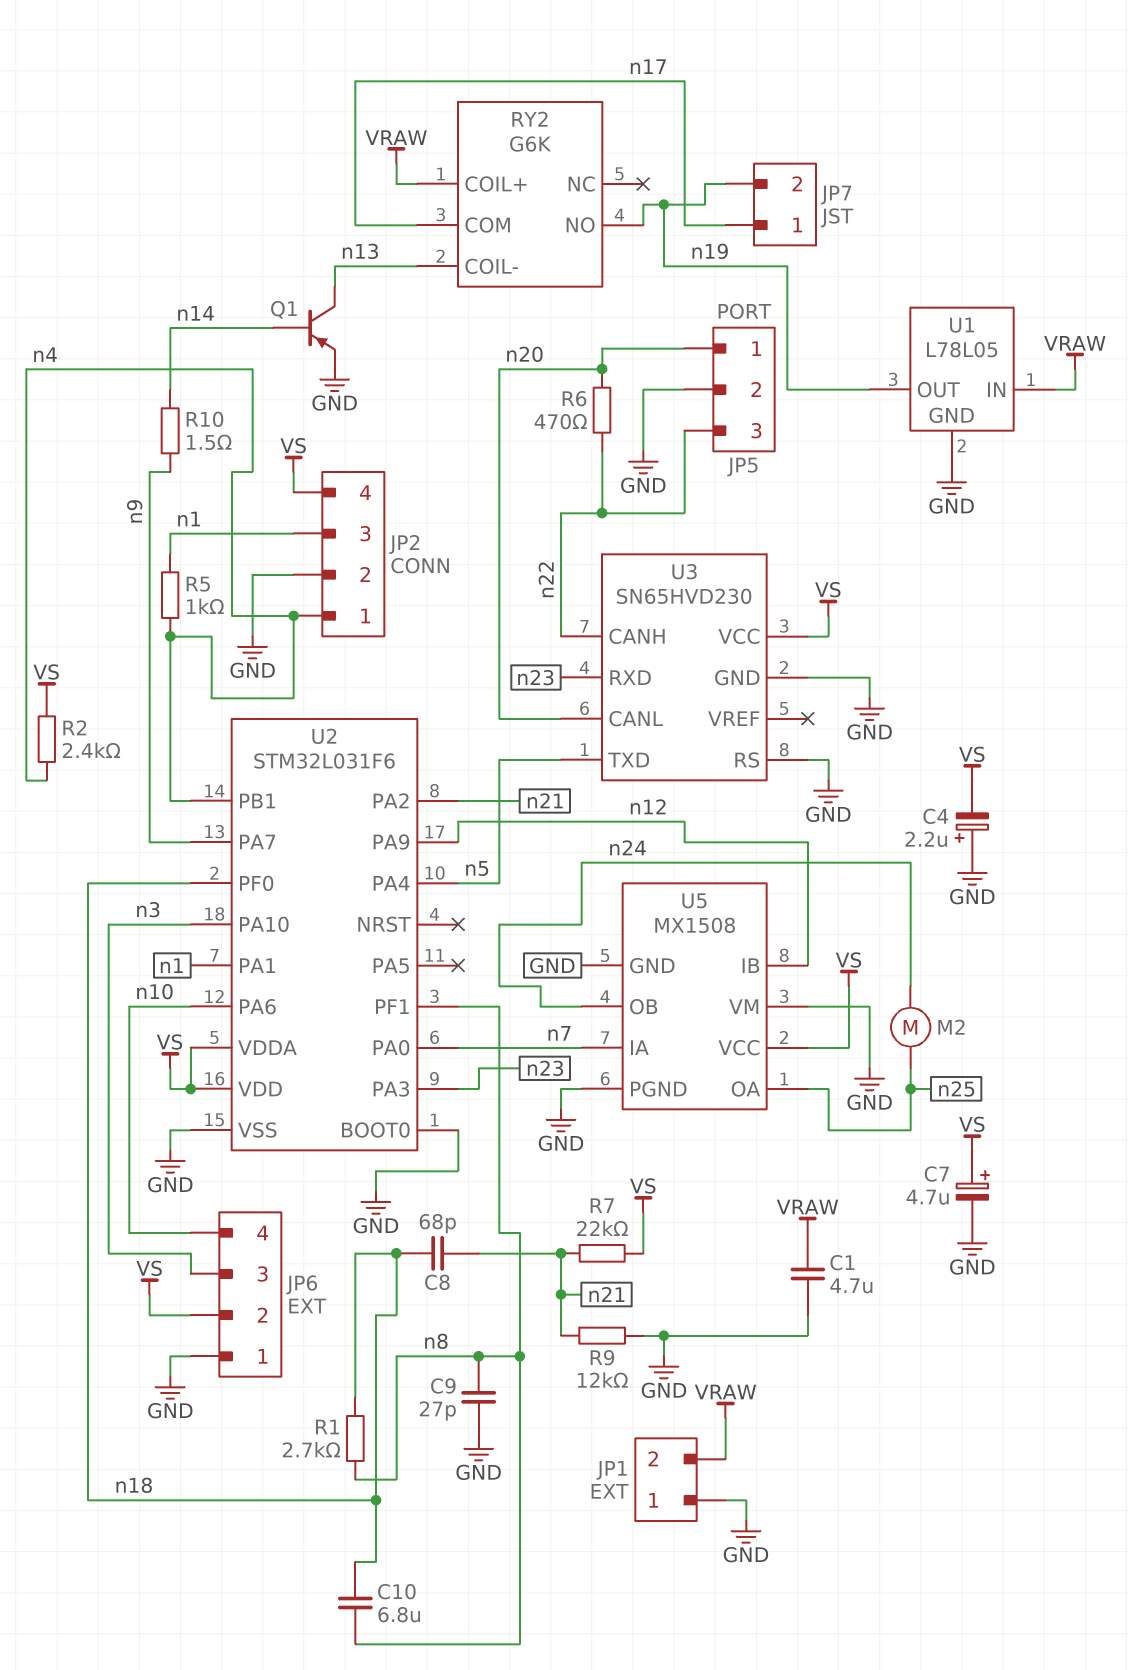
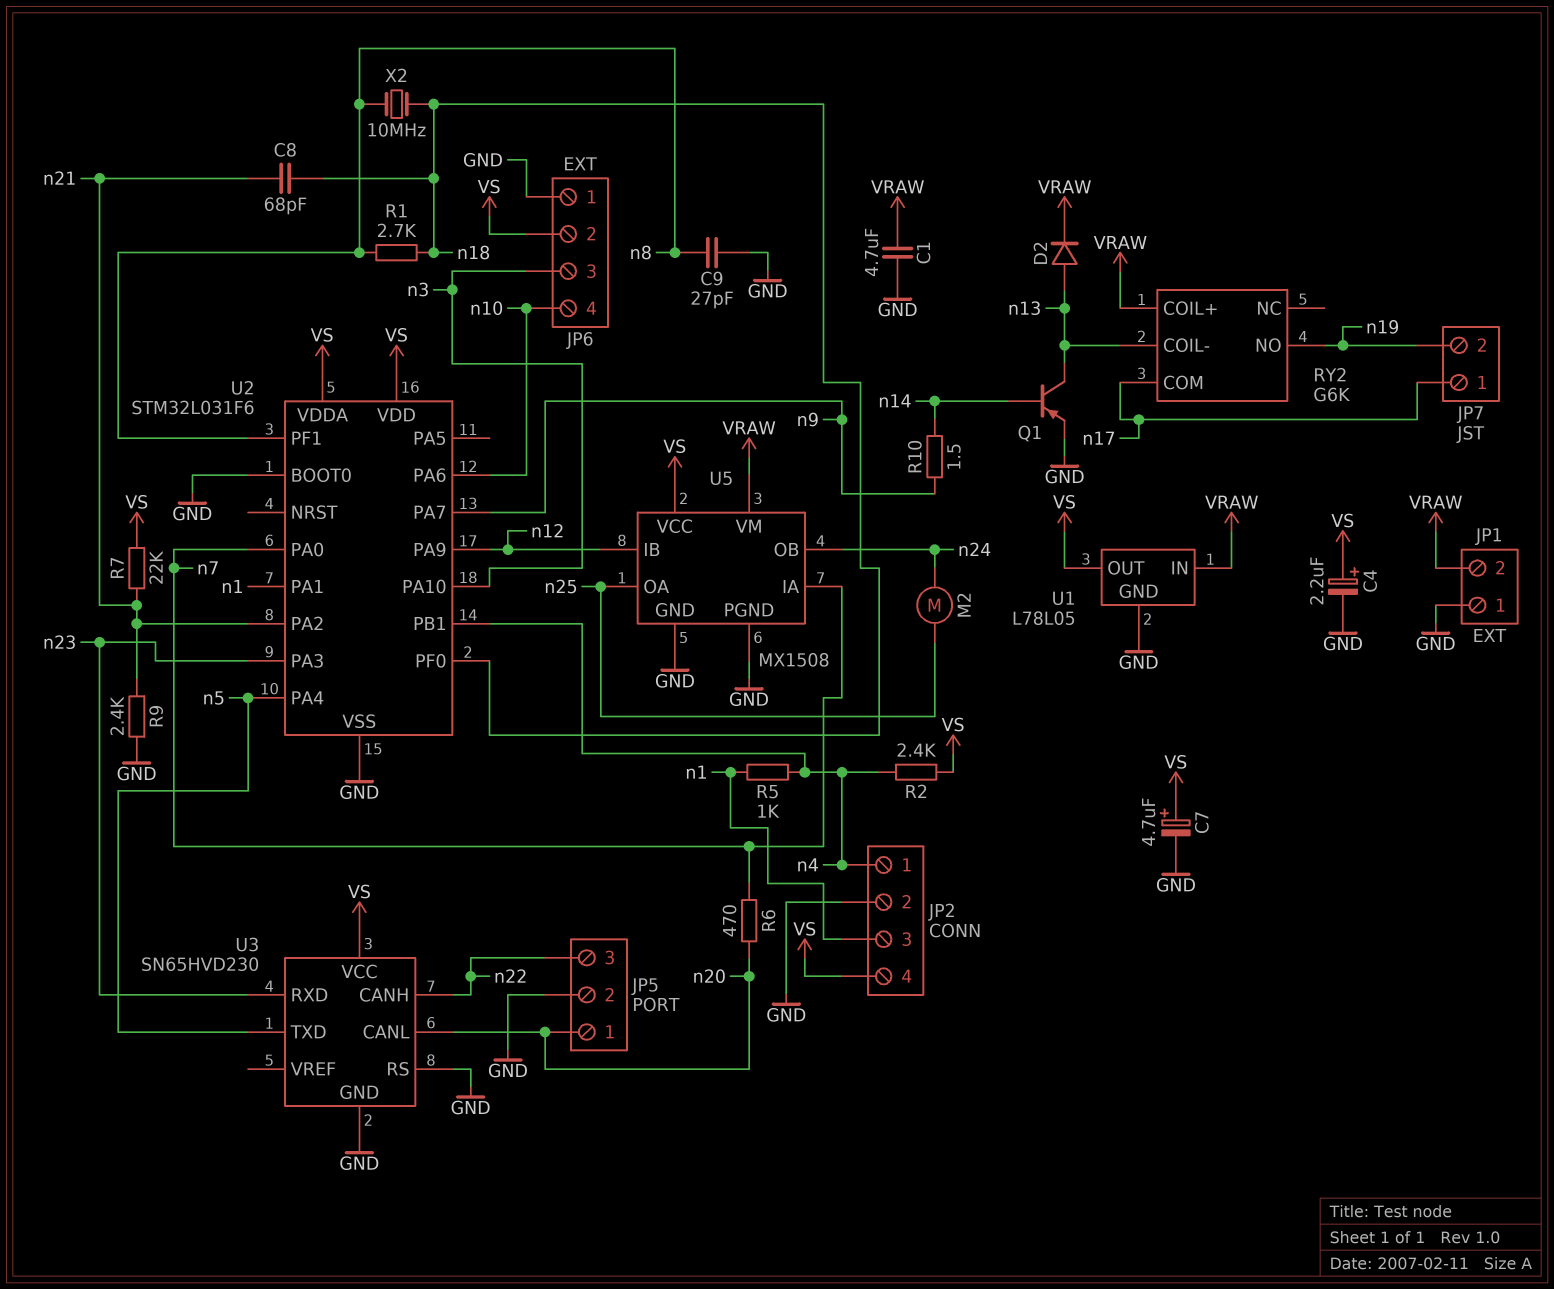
C4: 2.2uF (plus GND, minus VS) -> 2.2uF (plus VS, minus GND)
C10: 6.8uF (n8, n18) -> none
D2: none -> diode (A n13, K VRAW)
R6: 470 (n20, n22) -> 470 (n7, n20)
R9: 12k (GND, n21) -> 2.4k (GND, n21)
U1 pin OUT: n19 -> VS
U5 pin VM: GND -> VRAW
X2: none -> 10MHz (n8, n18)

